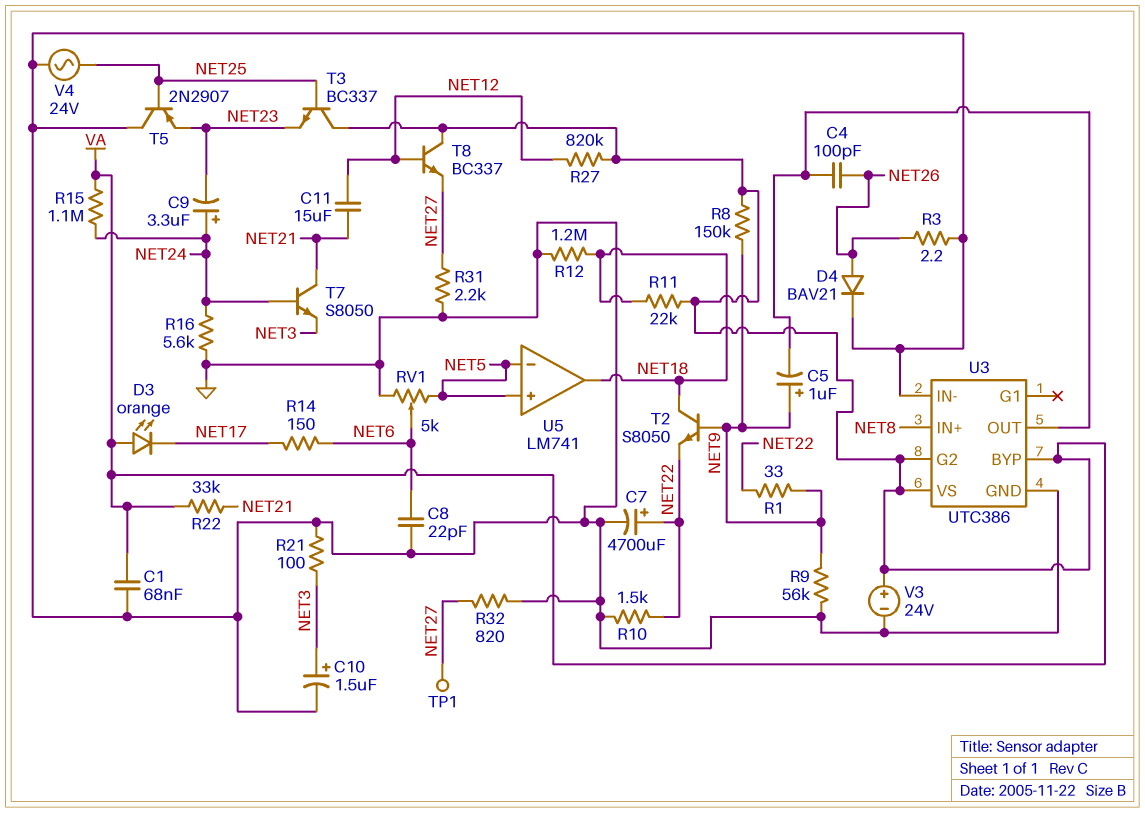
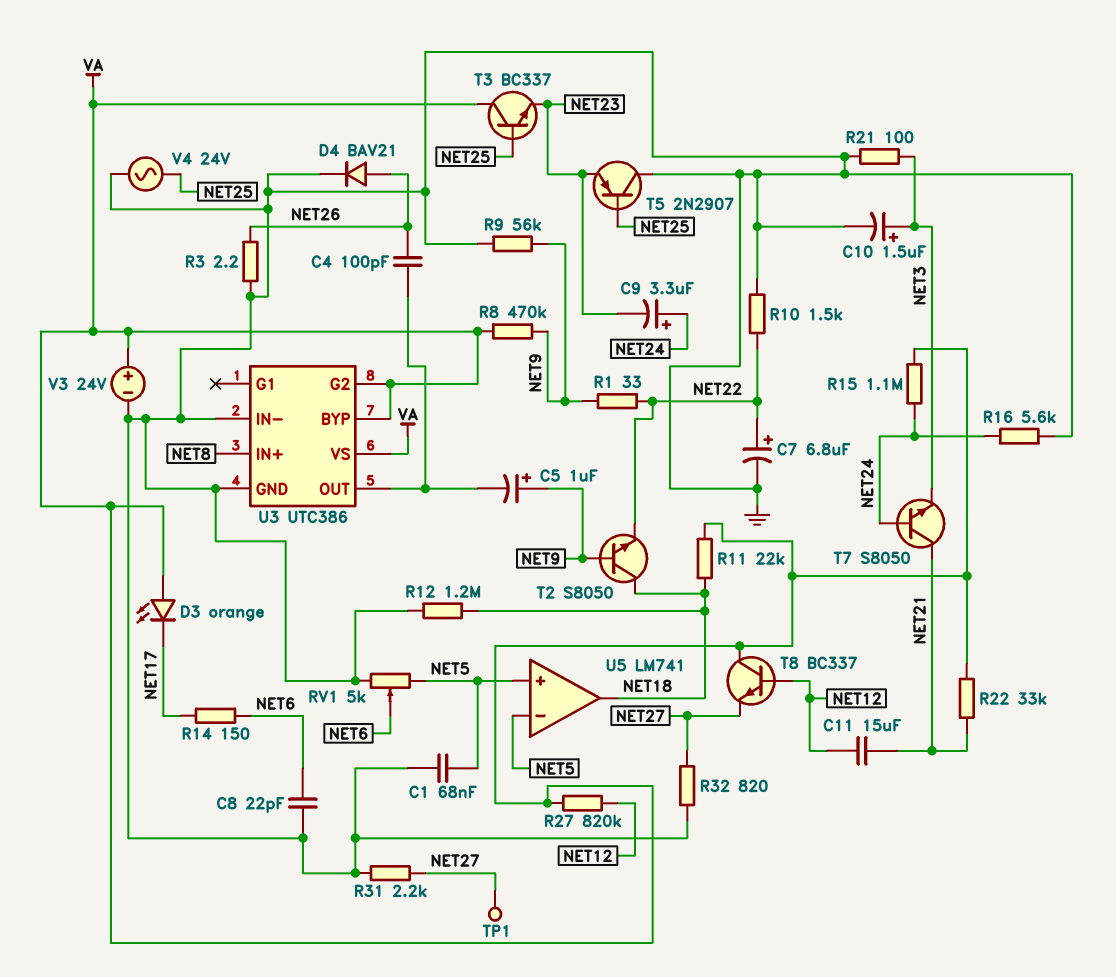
C1: 68nF (GND, VA) -> 68nF (GND, NET5)
C7: 4700uF (plus NET22, minus GND) -> 6.8uF (plus NET22, minus GND)
R8: 150k (NET9, VA) -> 470k (NET9, VA)

